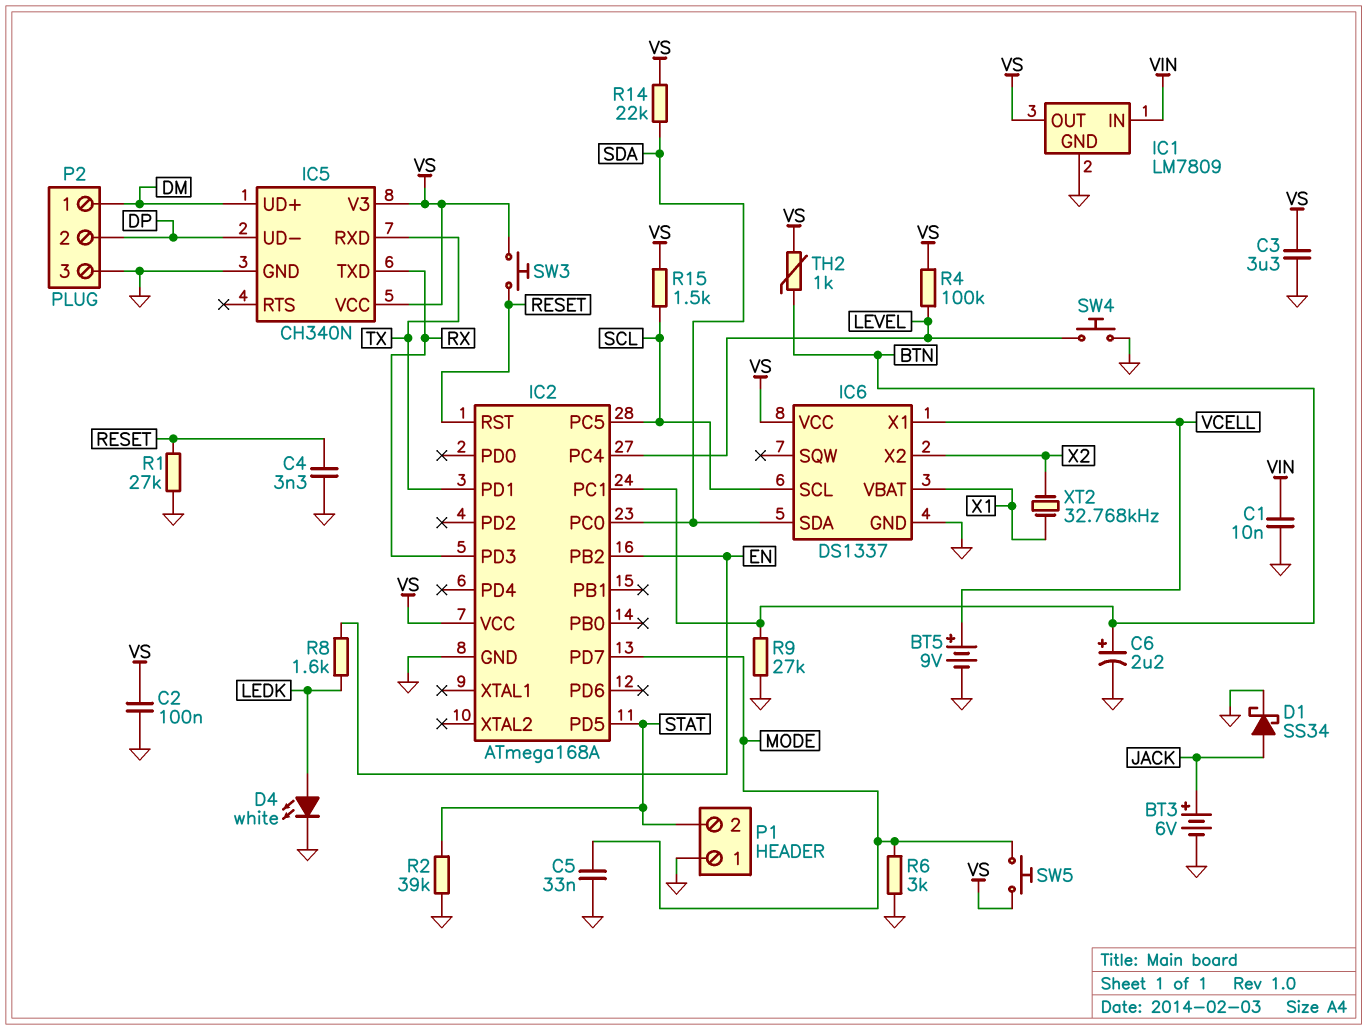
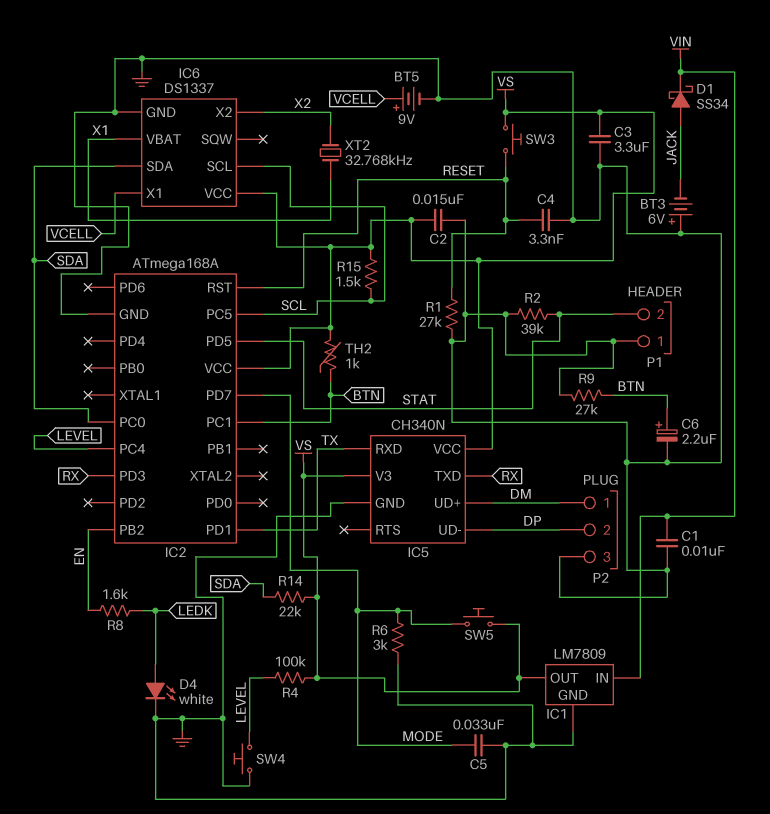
BT3: 6V (plus JACK, minus GND) -> 6V (plus GND, minus JACK)
C2: 100nF (GND, VS) -> 15nF (GND, VS)
D1: schottky SS34 (A JACK, K GND) -> schottky SS34 (A JACK, K VIN)

